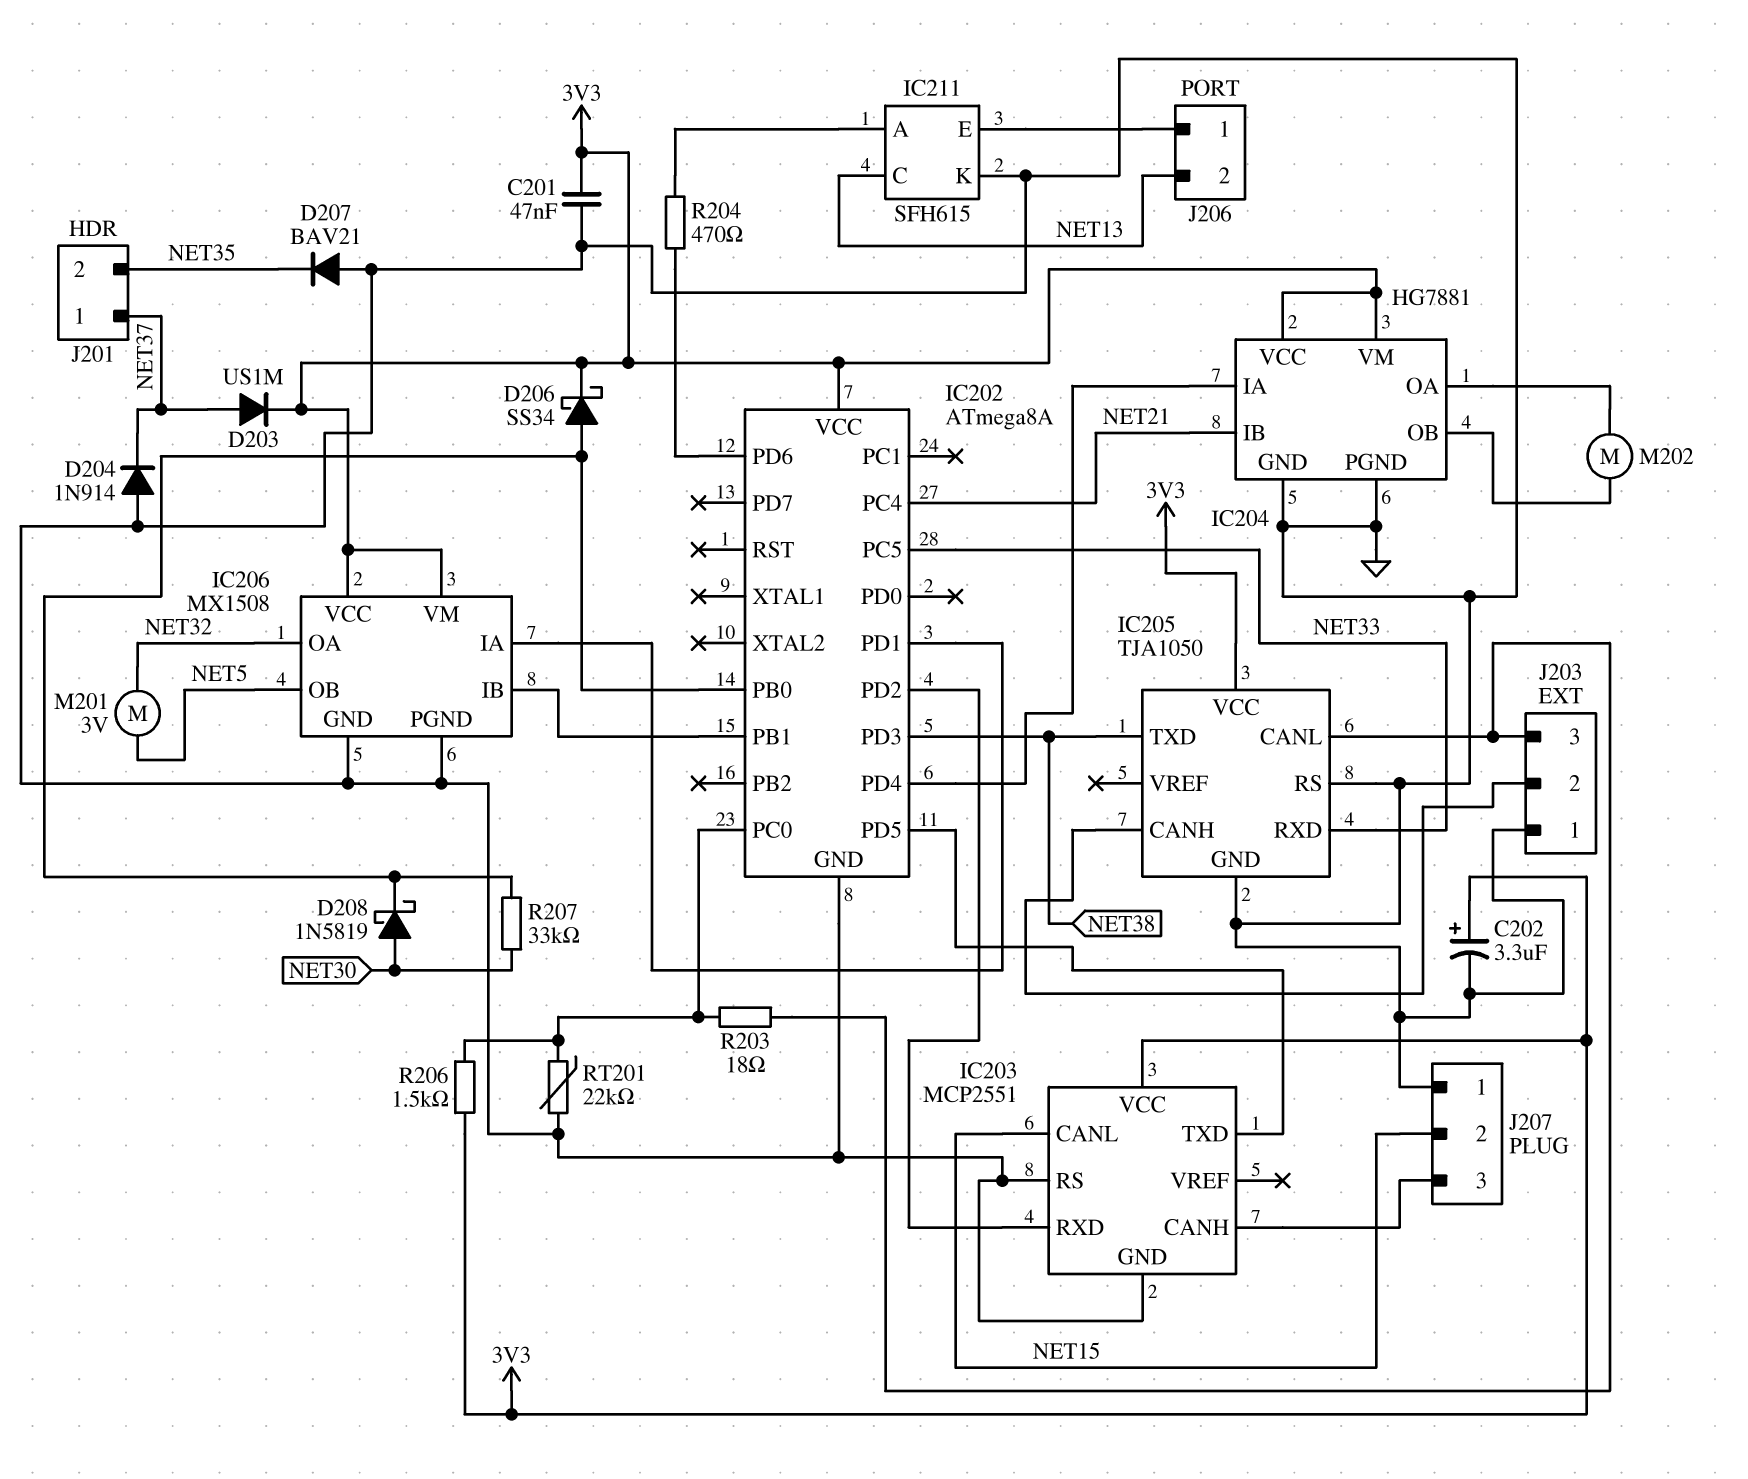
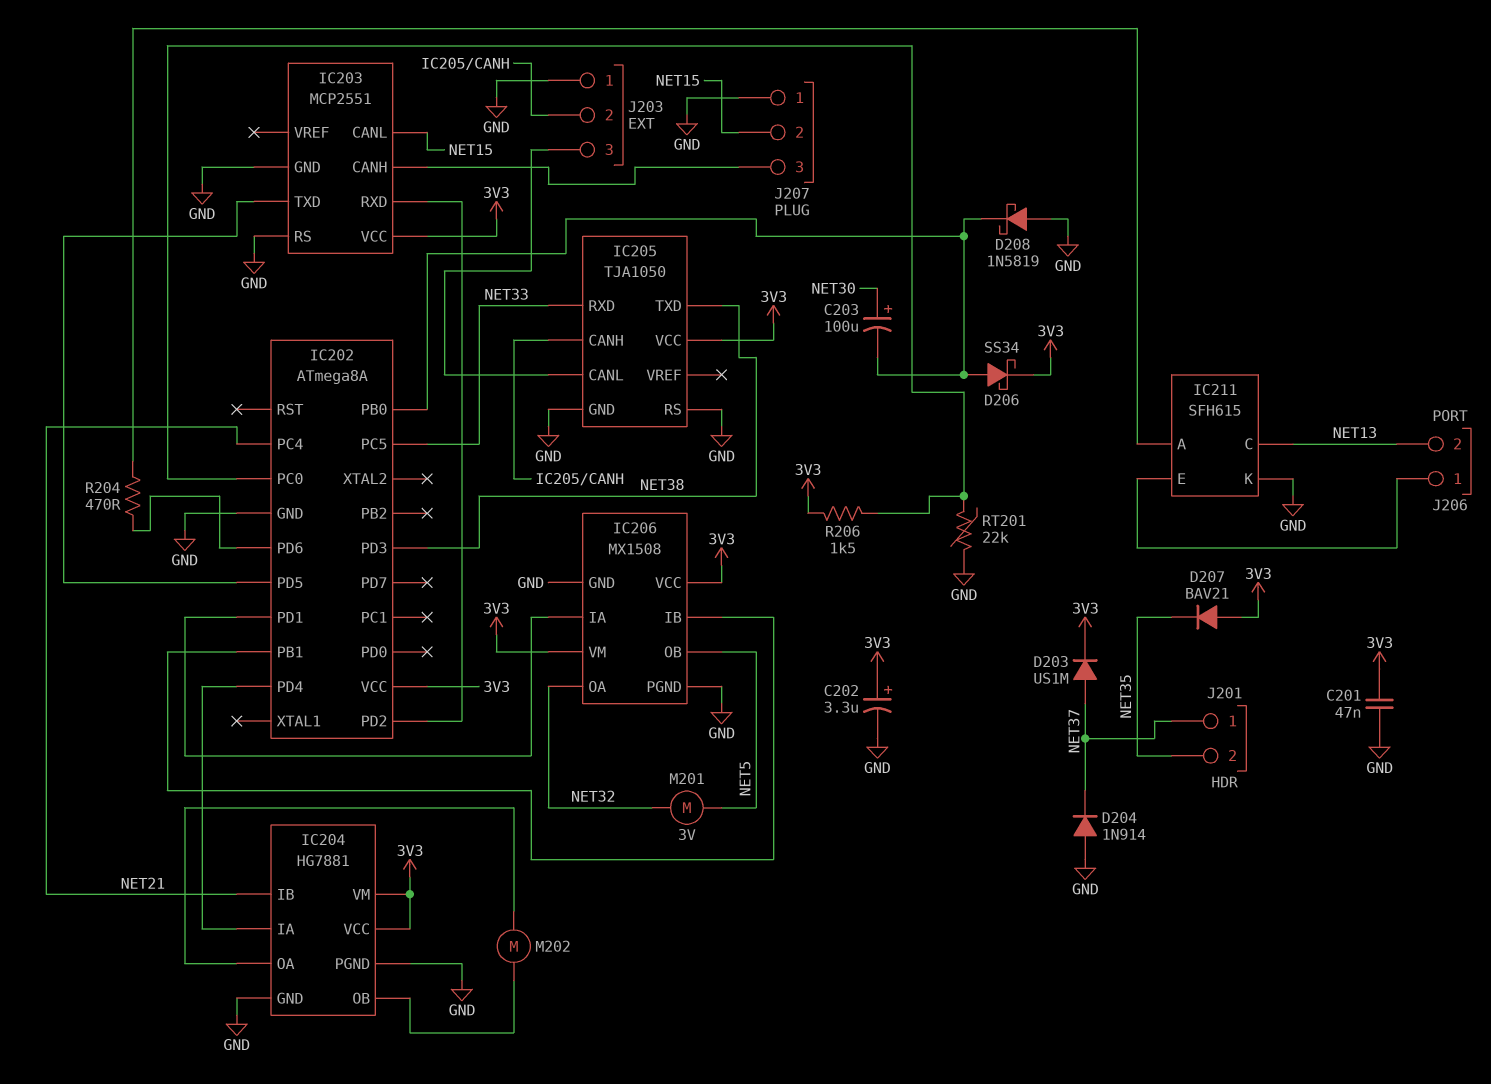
C203: none -> 100uF (plus NET30, minus IC202/PB0)
D207: diode BAV21 (A GND, K NET35) -> diode BAV21 (A 3V3, K NET35)
D208: schottky 1N5819 (A NET30, K IC202/PB0) -> schottky 1N5819 (A GND, K IC202/PB0)
R203: 18 (IC202/PC0, IC205/CANL) -> none
R207: 33k (IC202/PB0, NET30) -> none

